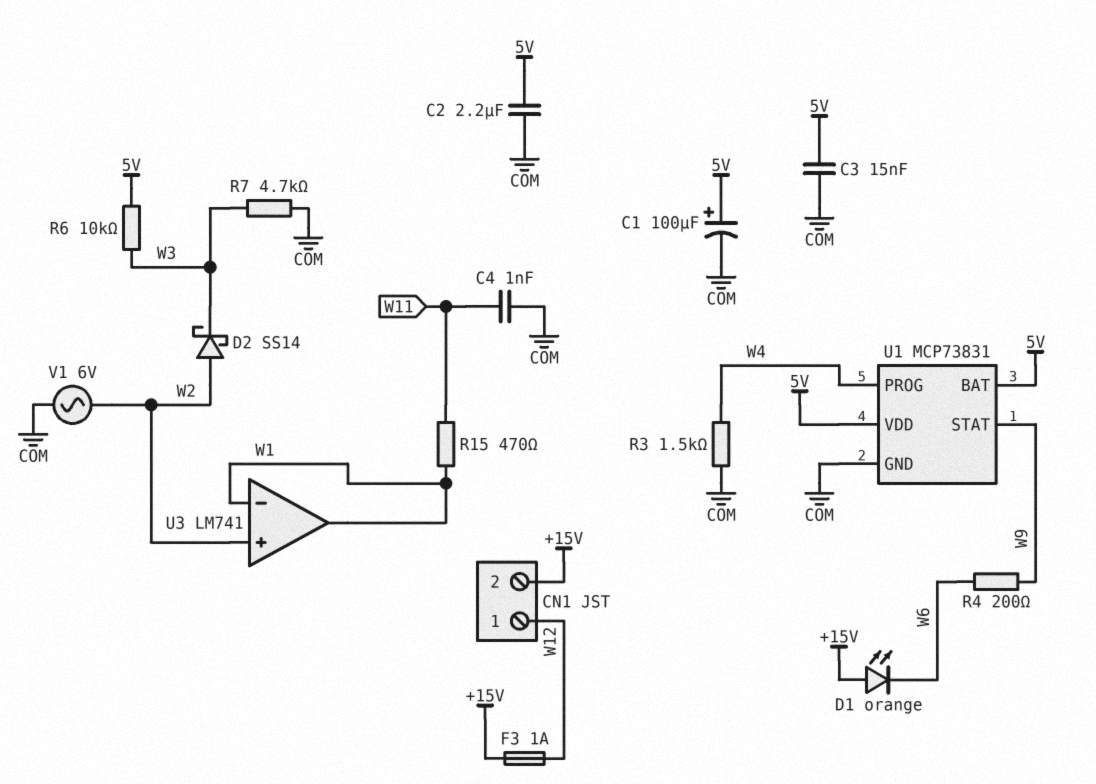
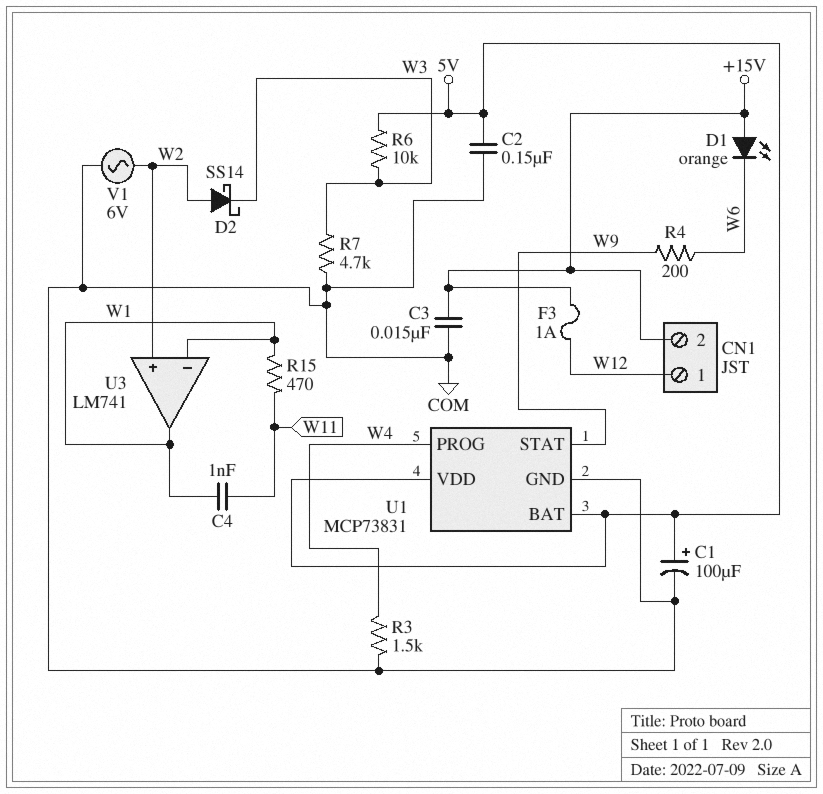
C2: 2.2uF (5V, COM) -> 150nF (5V, COM)
C3: 15nF (5V, COM) -> 15nF (+15V, COM)
C4: 1nF (COM, W11) -> 1nF (W1, W11)

